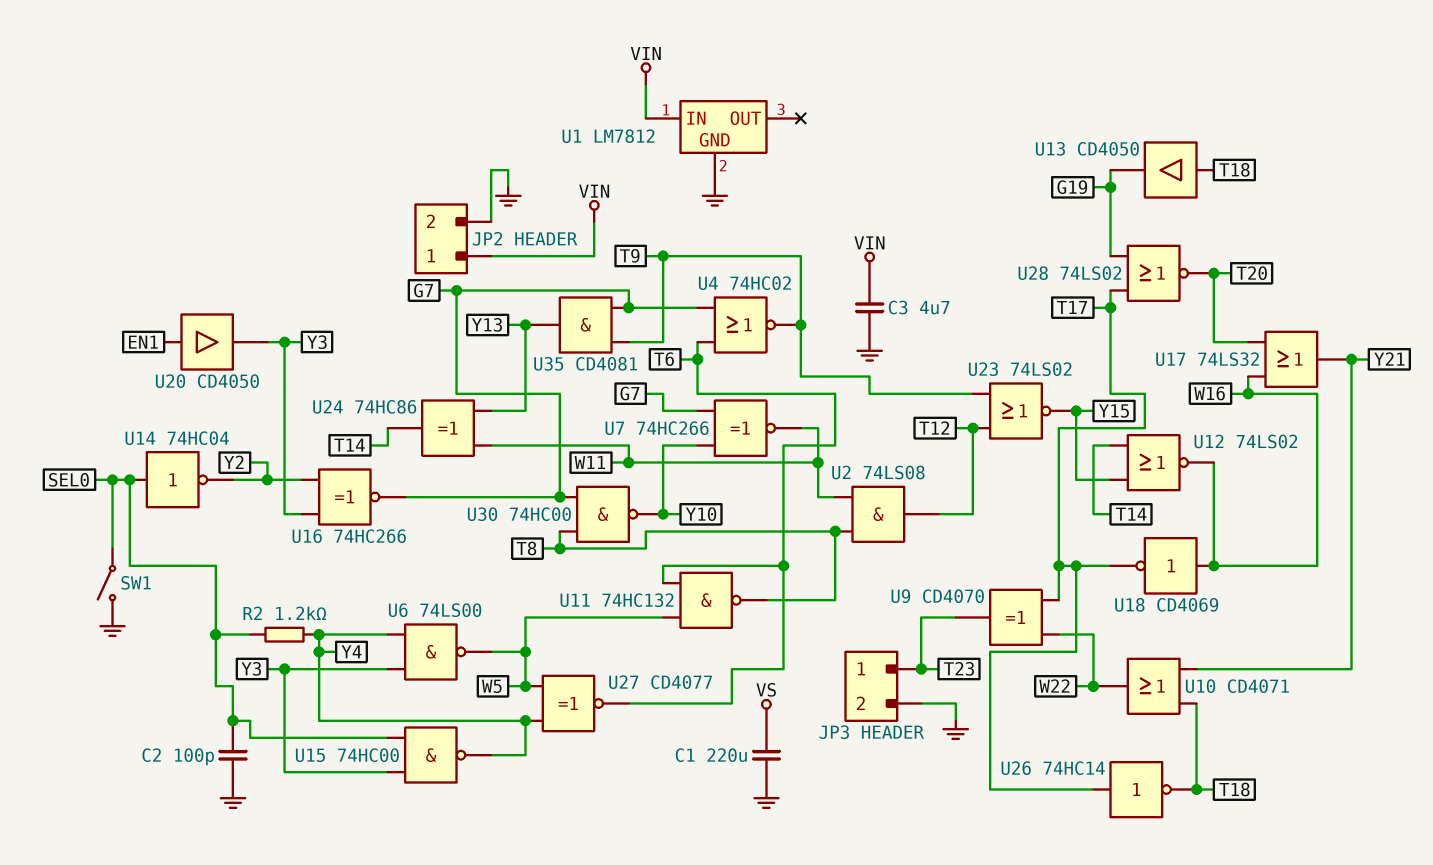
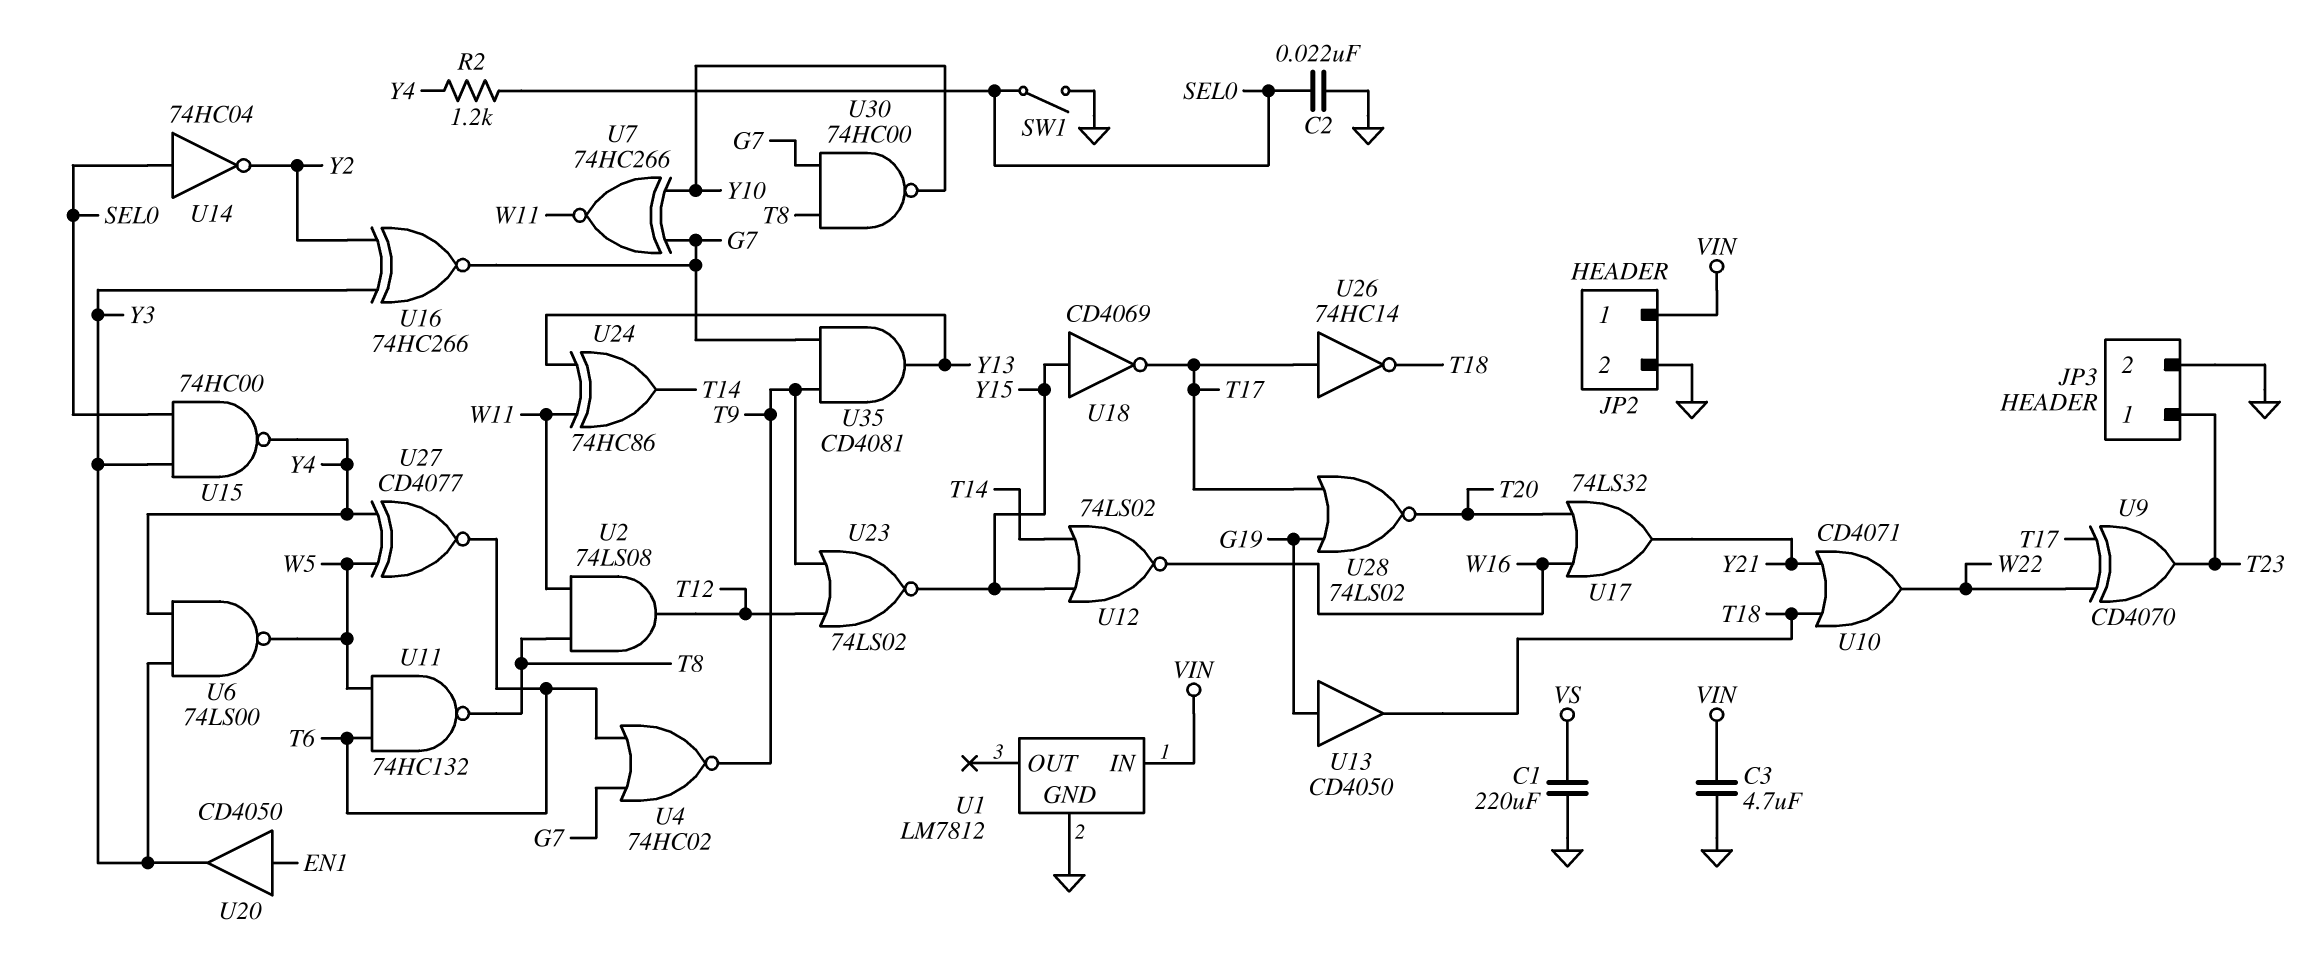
C2: 100pF (GND, SEL0) -> 22nF (GND, SEL0)
U13: buffer CD4050 (in T18, out G19) -> buffer CD4050 (in G19, out T18)
U18: NOT CD4069 (in W16, out T17) -> NOT CD4069 (in Y15, out T17)

